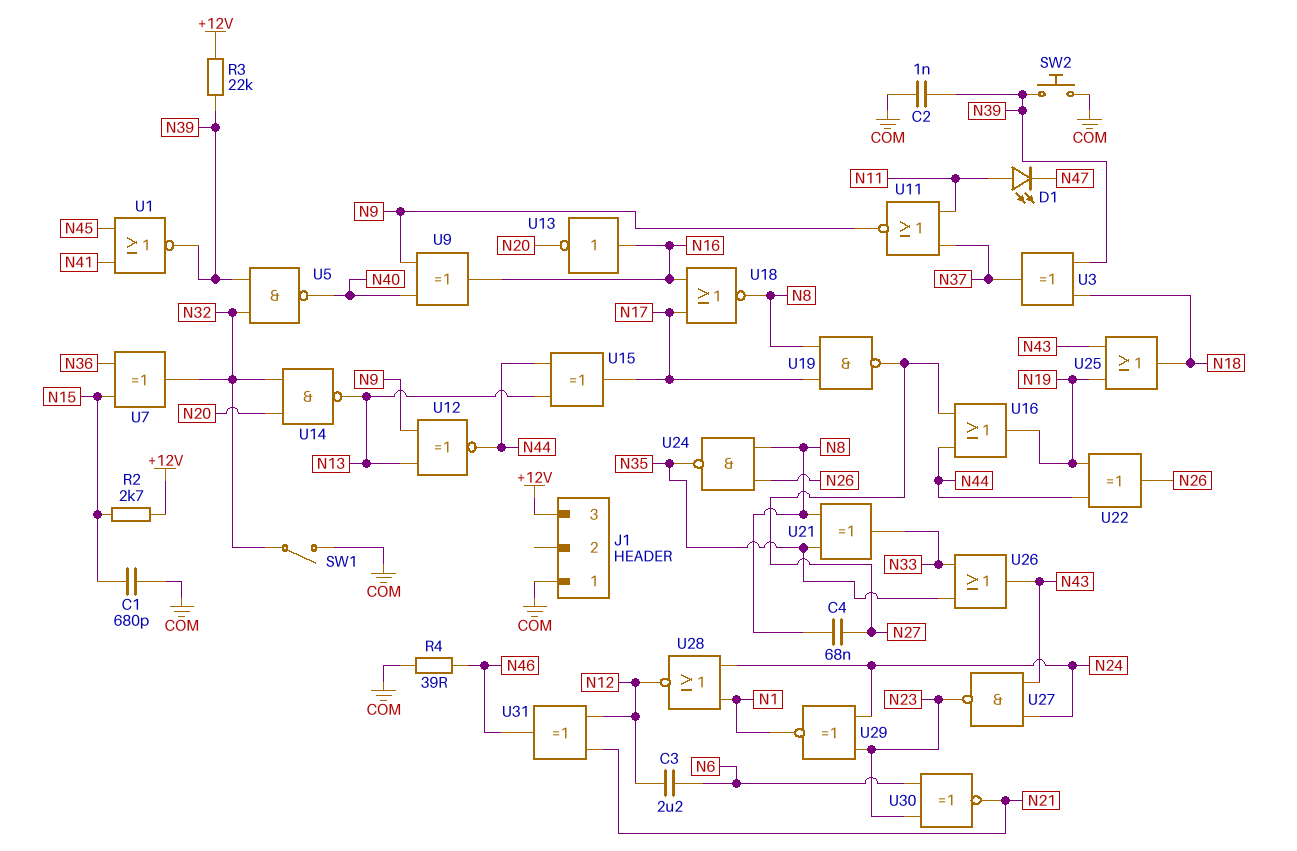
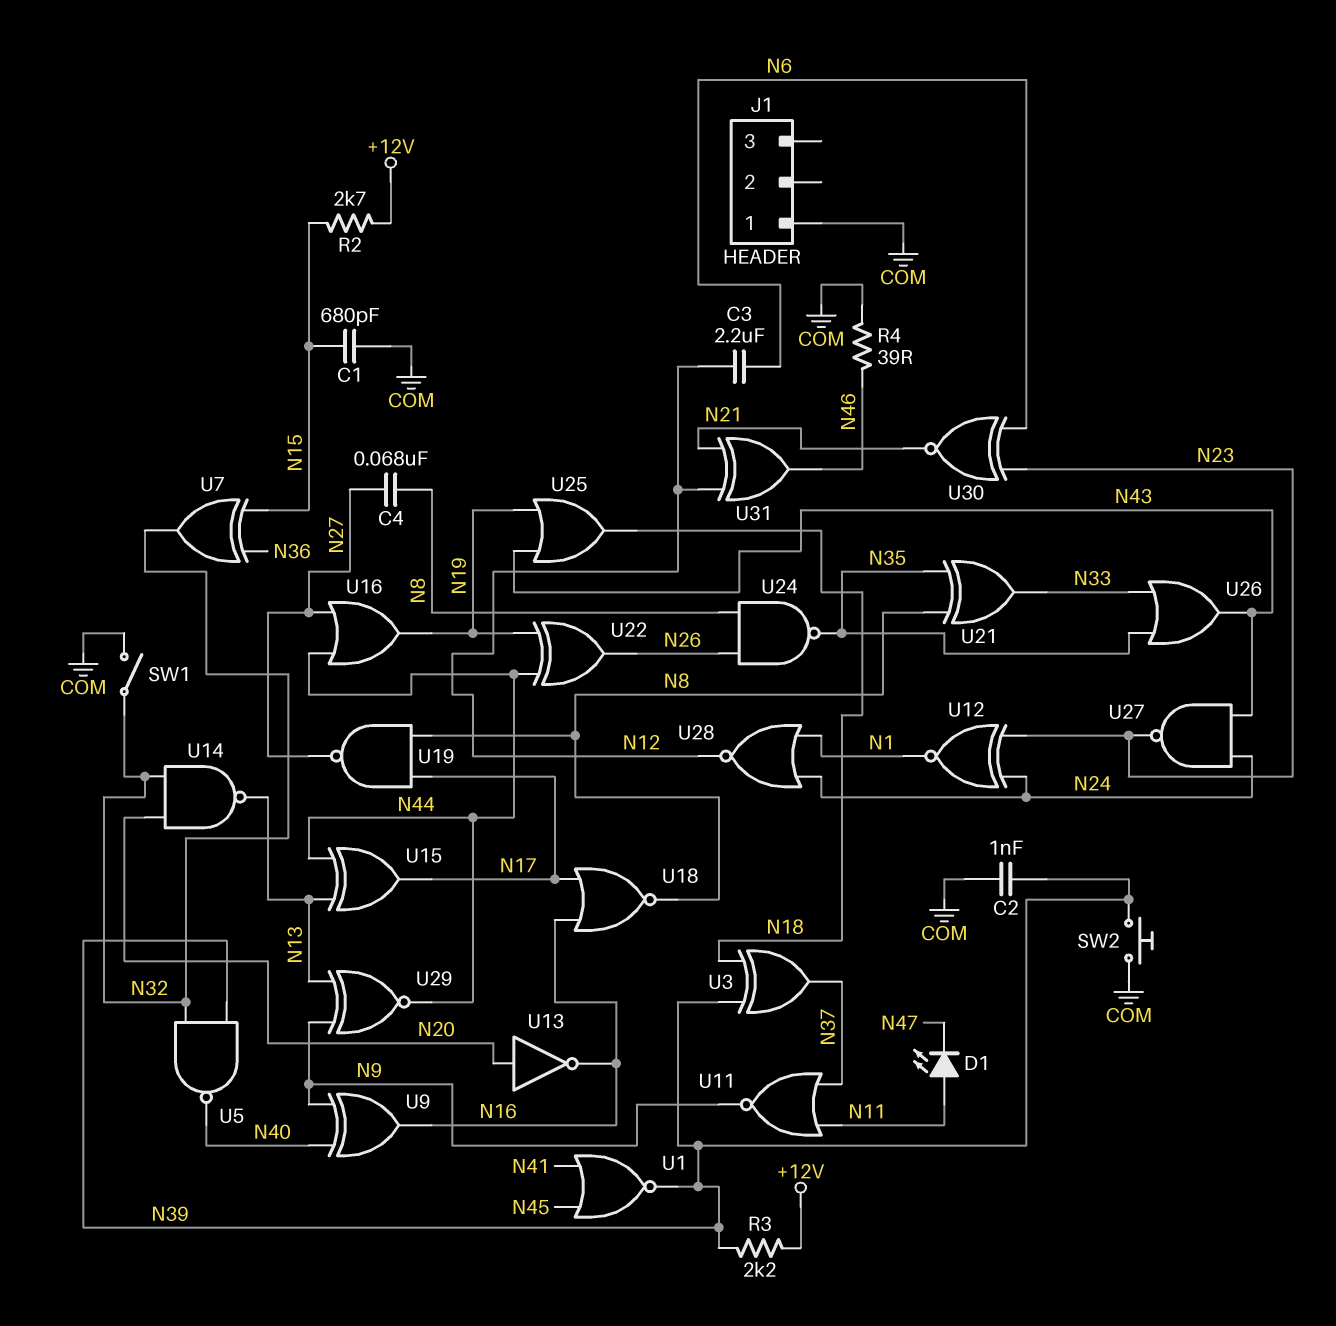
J1 pin 3: +12V -> none
R3: 22k (+12V, N39) -> 2.2k (+12V, N39)
U12: XNOR (in N9, in N13, out N44) -> XNOR (in N23, in N24, out N1)
U13: NOT (in N16, out N20) -> NOT (in N20, out N16)
U29: XNOR (in N23, in N24, out N1) -> XNOR (in N9, in N13, out N44)

